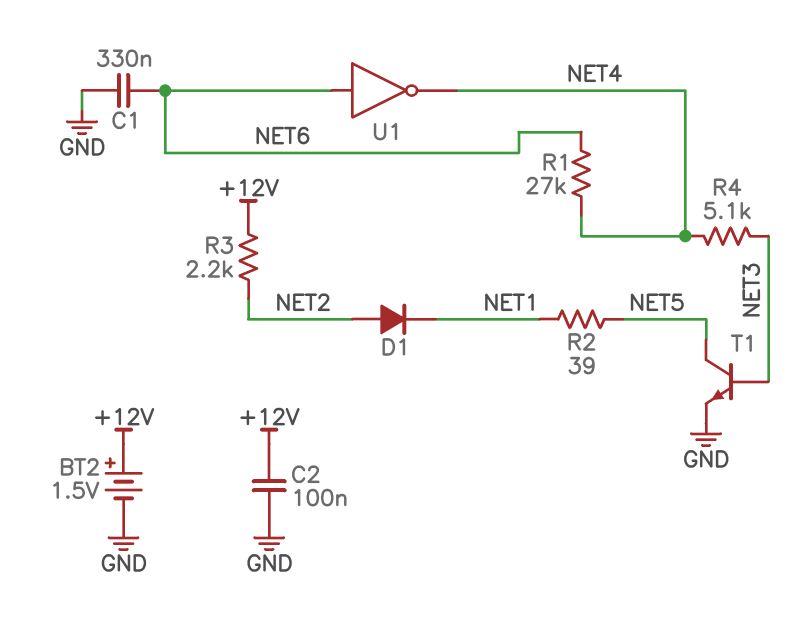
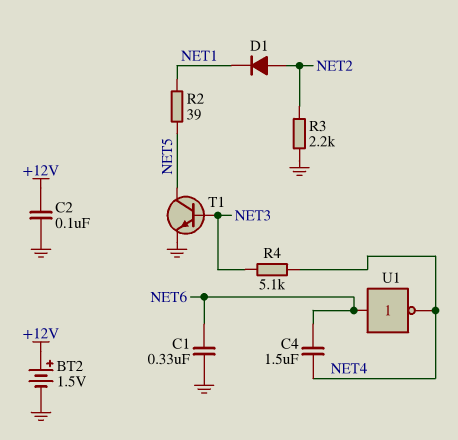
C4: none -> 1.5uF (NET4, NET6)
R1: 27k (NET4, NET6) -> none
R3: 2.2k (+12V, NET2) -> 2.2k (GND, NET2)

